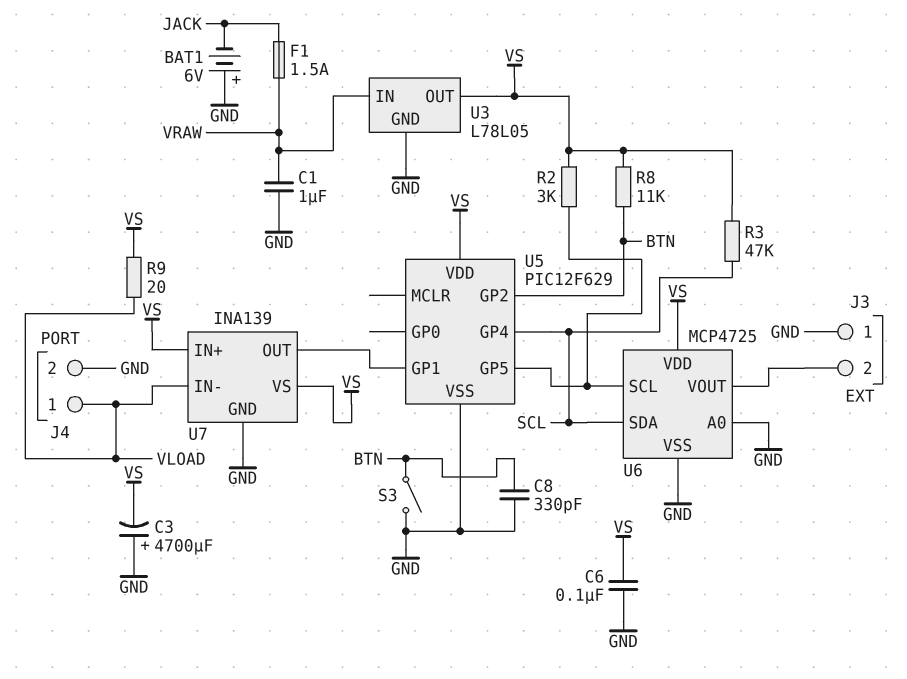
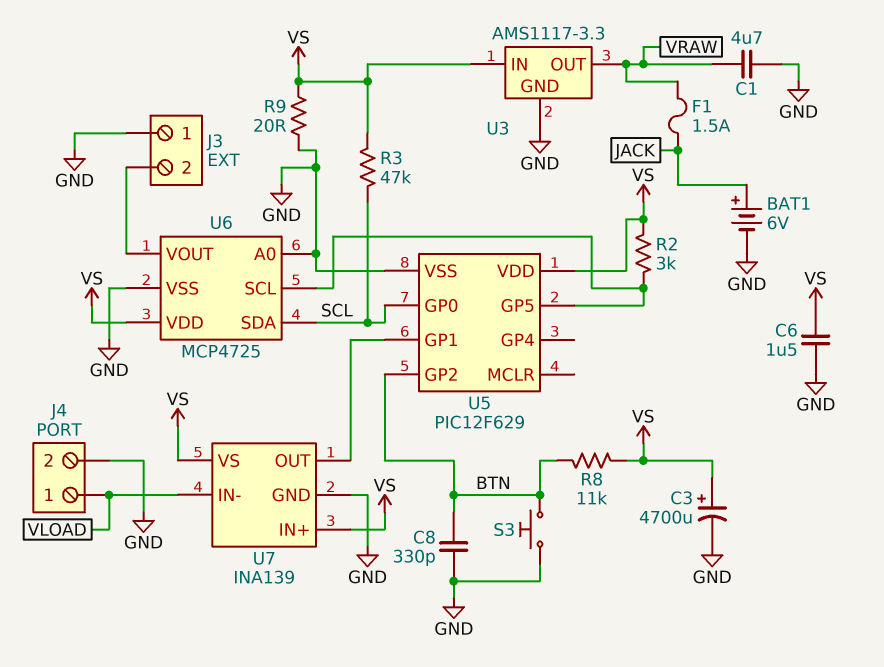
BAT1: 6V (plus GND, minus JACK) -> 6V (plus JACK, minus GND)
C1: 1uF (GND, VRAW) -> 4.7uF (GND, VRAW)
C3: 4700uF (plus GND, minus VS) -> 4700uF (plus VS, minus GND)
C6: 100nF (GND, VS) -> 1.5uF (GND, VS)
R9: 20 (VLOAD, VS) -> 20 (GND, VS)
S3: switch (BTN, GND) -> button (BTN, GND)
U3: L78L05 -> AMS1117-3.3
U3 pin IN: VRAW -> VS
U3 pin OUT: VS -> VRAW
U5 pin GP0: none -> SCL
U5 pin GP4: SCL -> none

